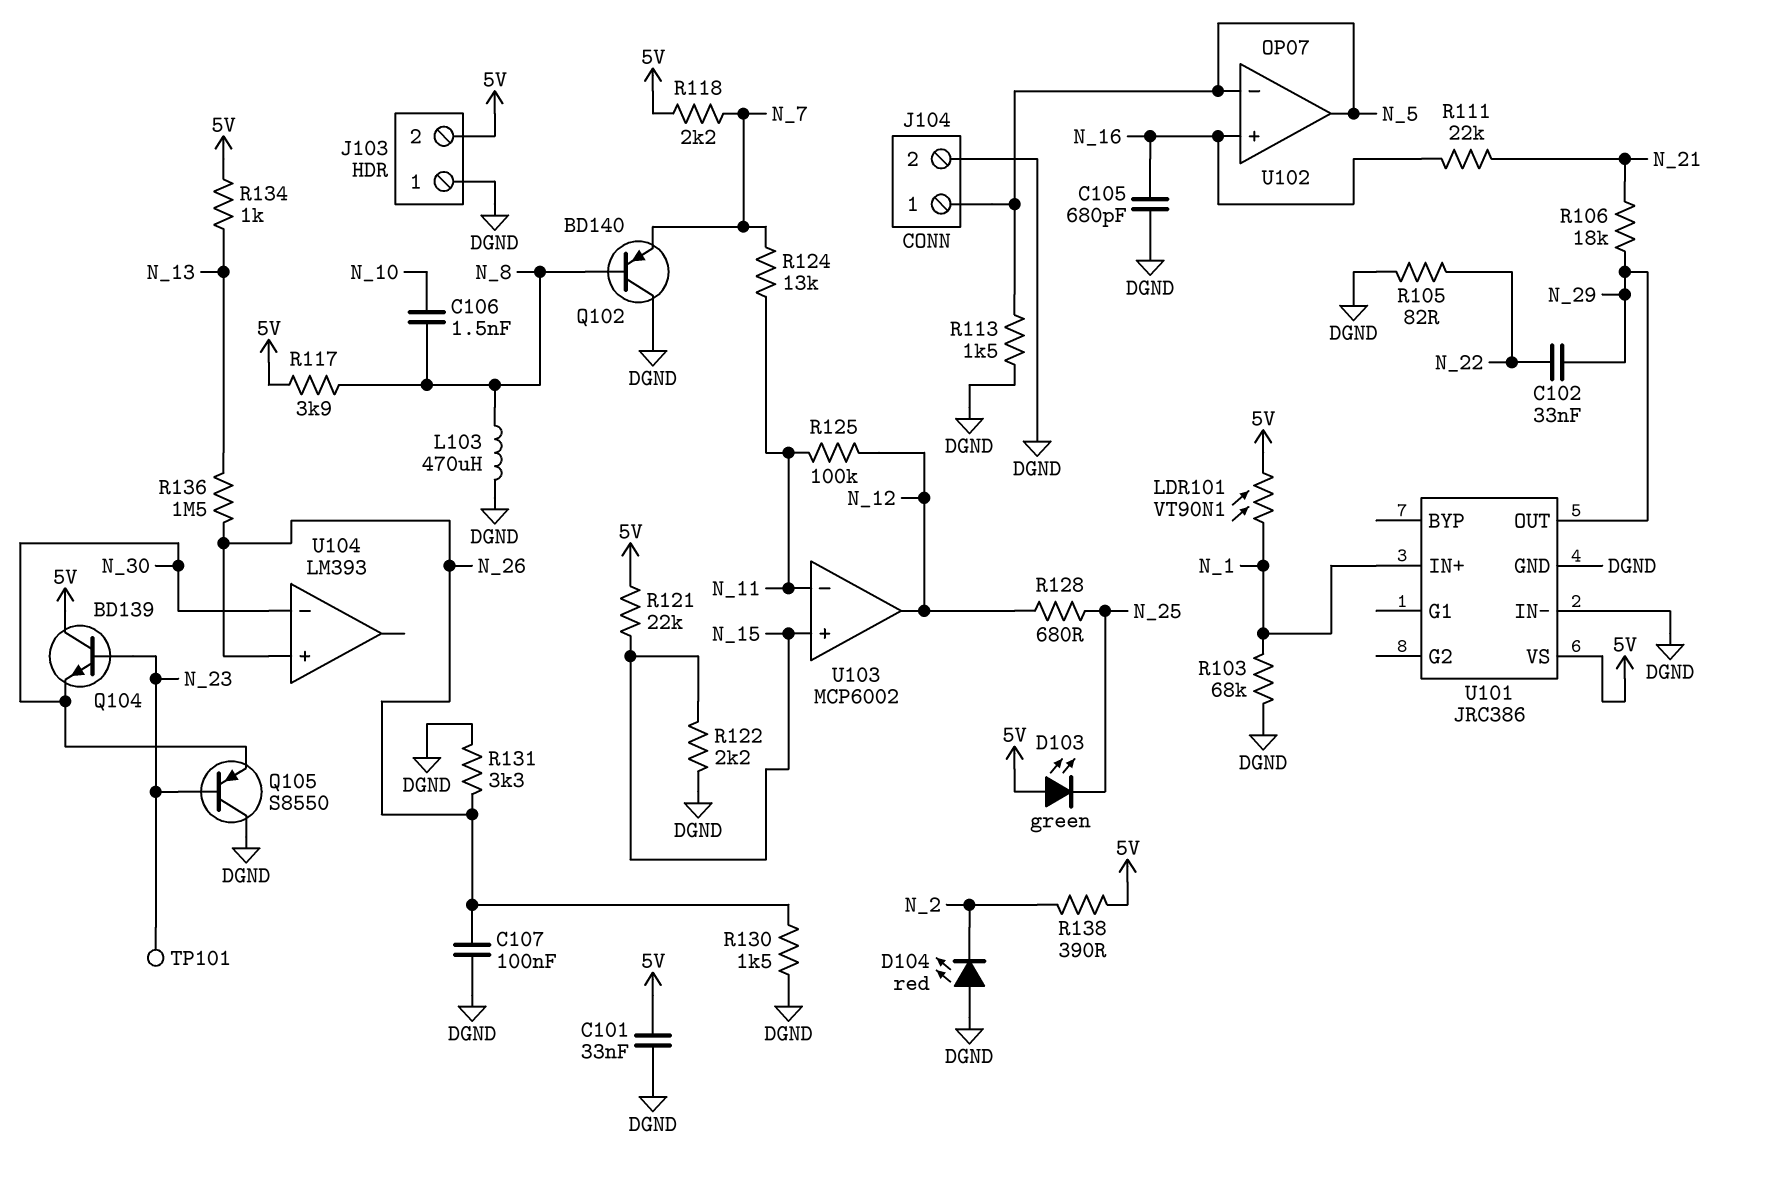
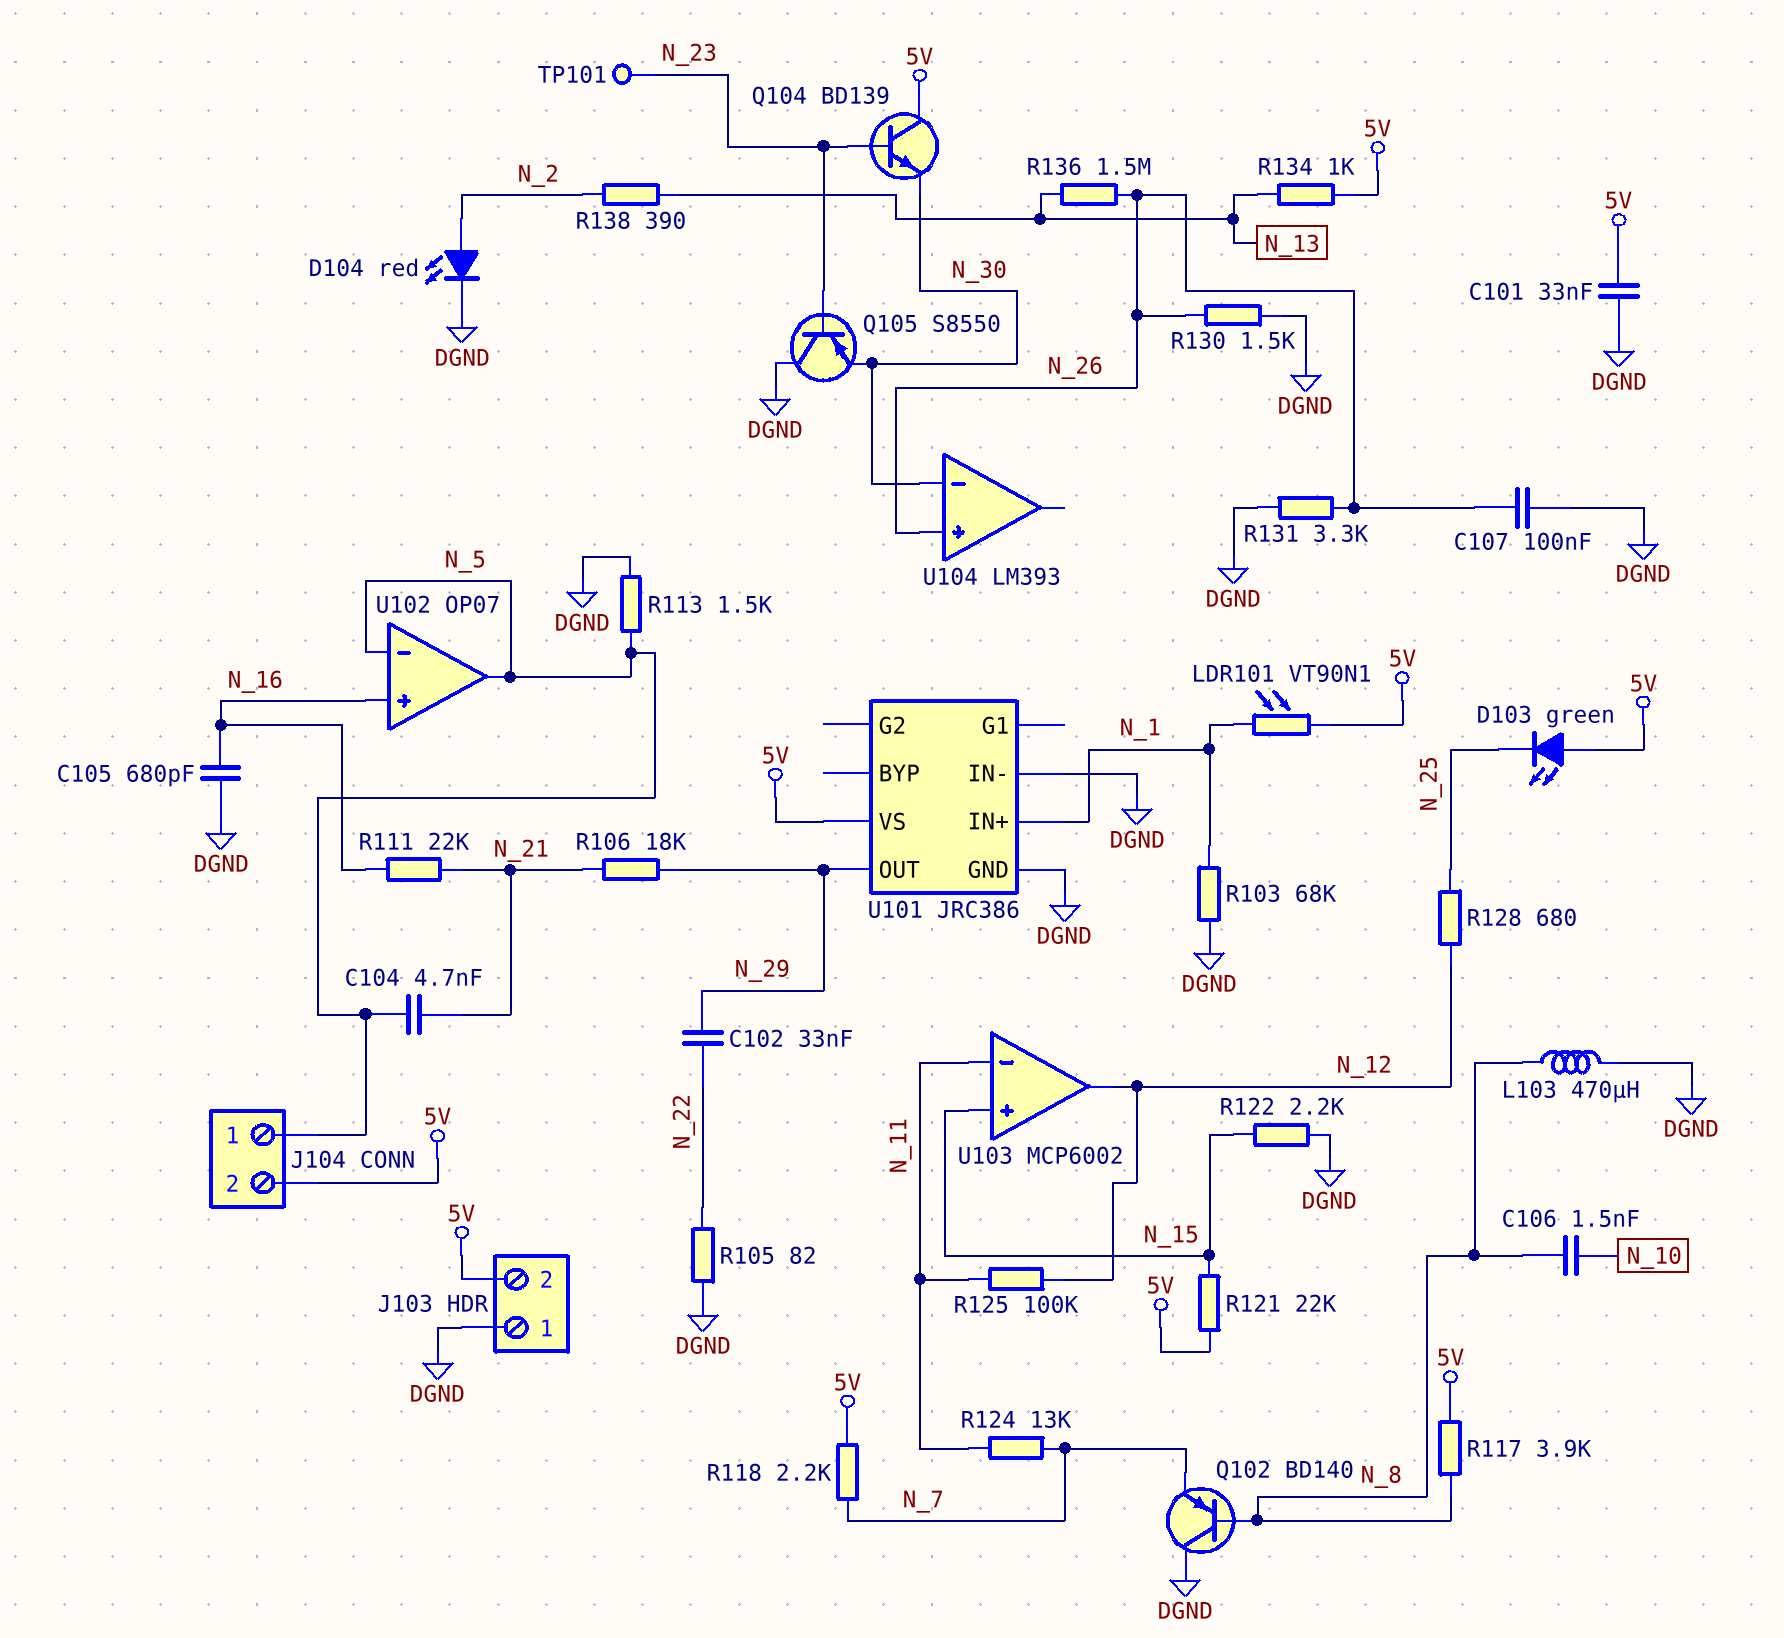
C104: none -> 4.7nF (N_5, N_21)
D104: LED red (A DGND, K N_2) -> LED red (A N_2, K DGND)
J104 pin 2: DGND -> 5V
R138: 390 (5V, N_2) -> 390 (N_2, N_13)

